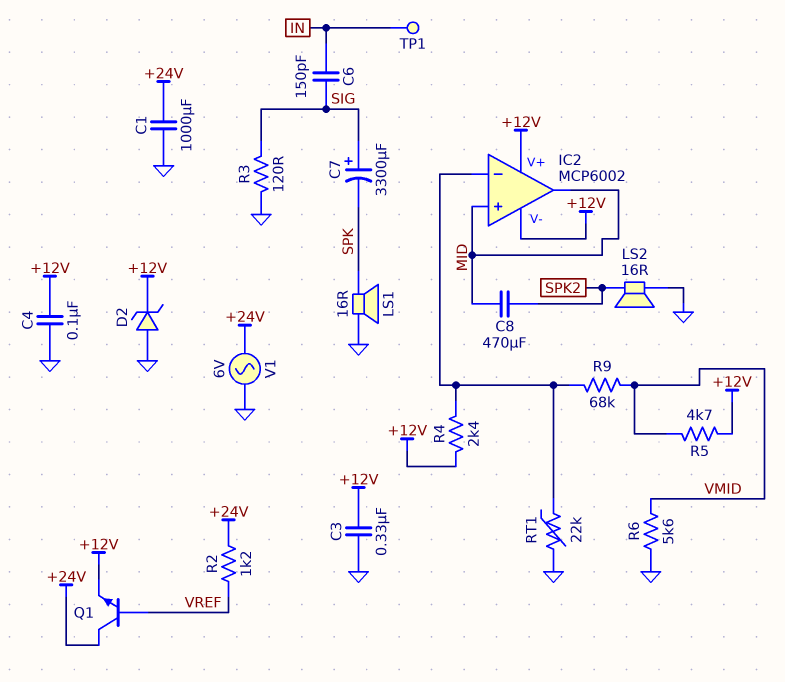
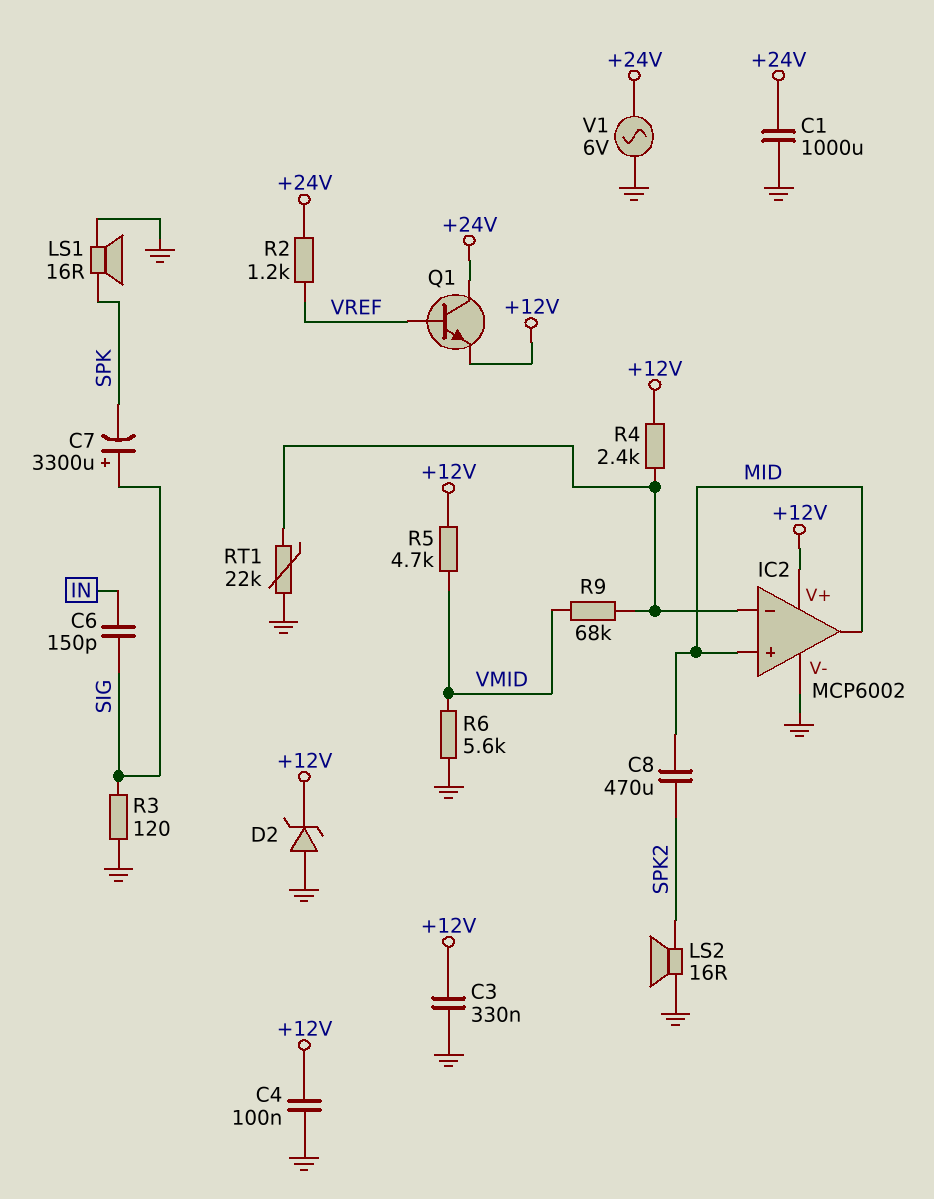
IC2 pin V-: +12V -> GND
TP1: test point (IN) -> none

